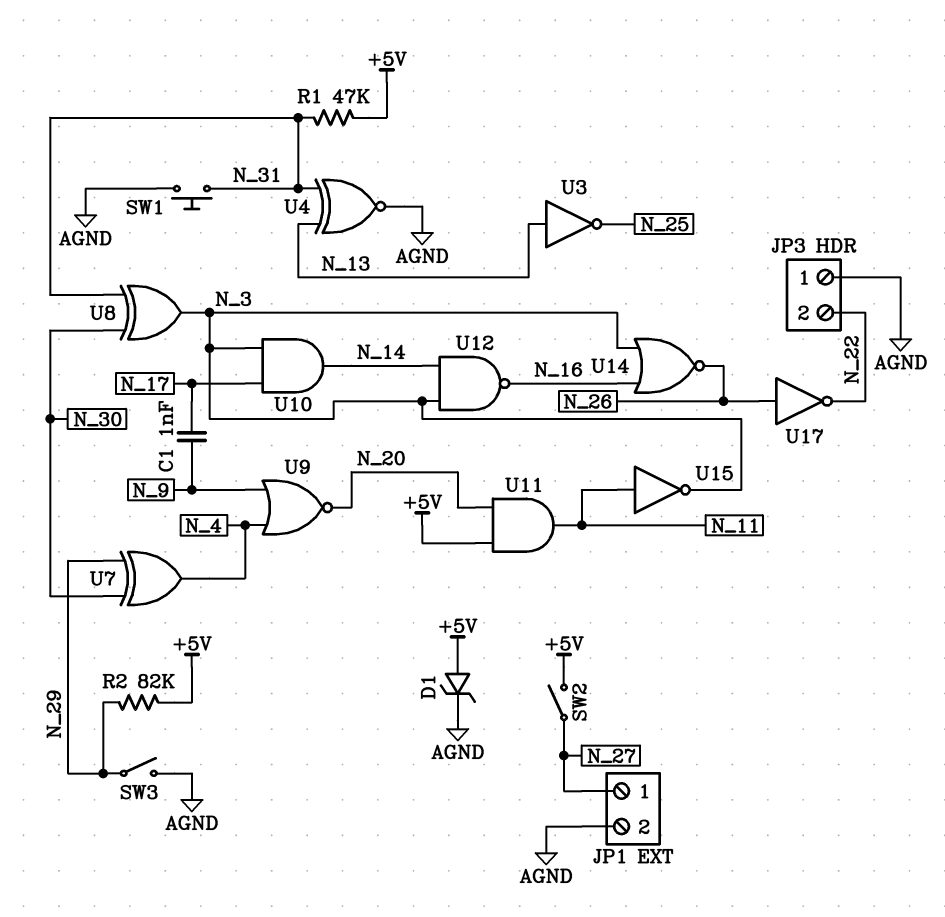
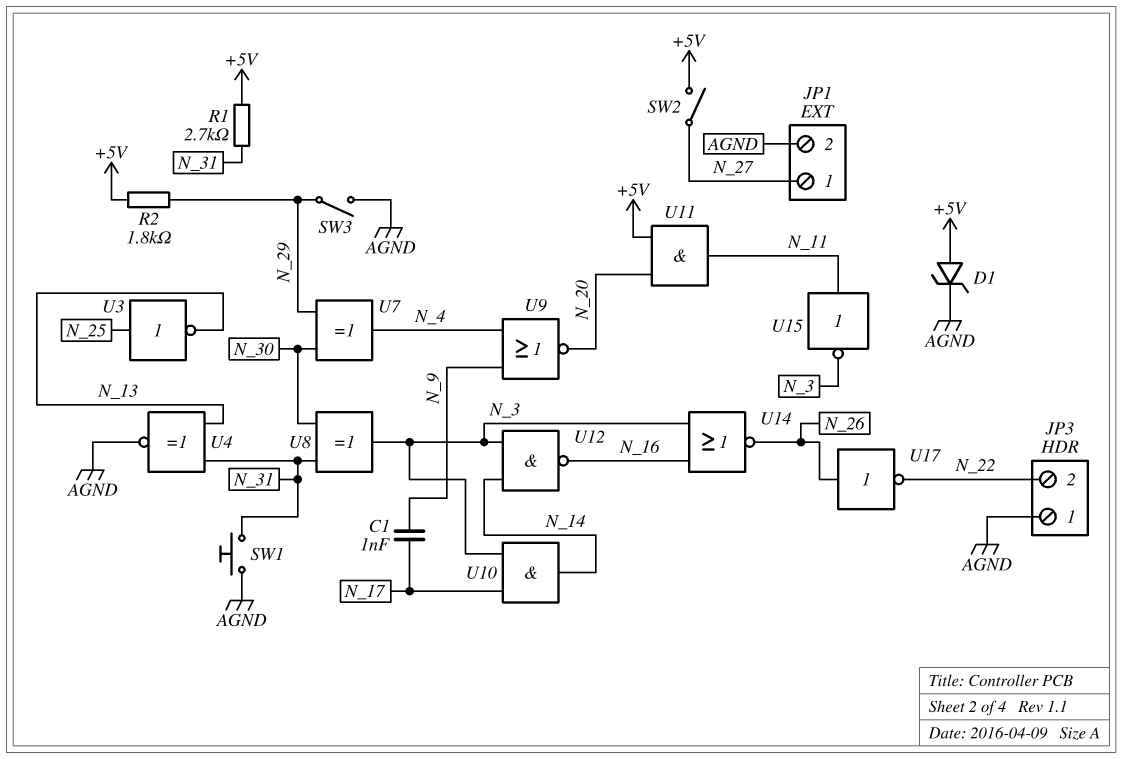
R1: 47k (+5V, N_31) -> 2.7k (+5V, N_31)
R2: 82k (+5V, N_29) -> 1.8k (+5V, N_29)
U3: NOT (in N_13, out N_25) -> NOT (in N_25, out N_13)

